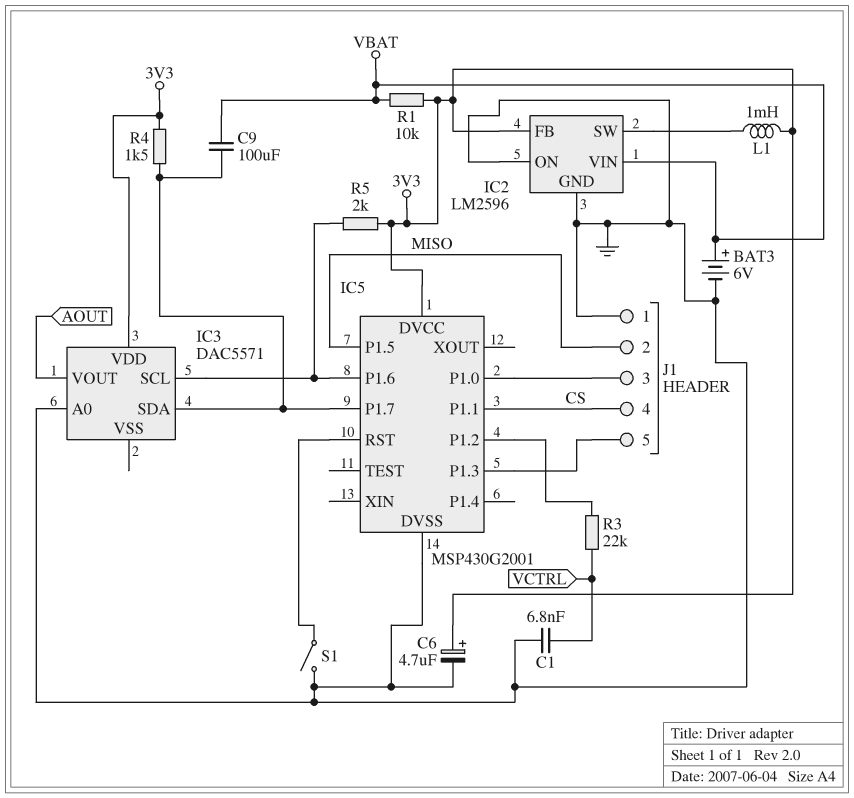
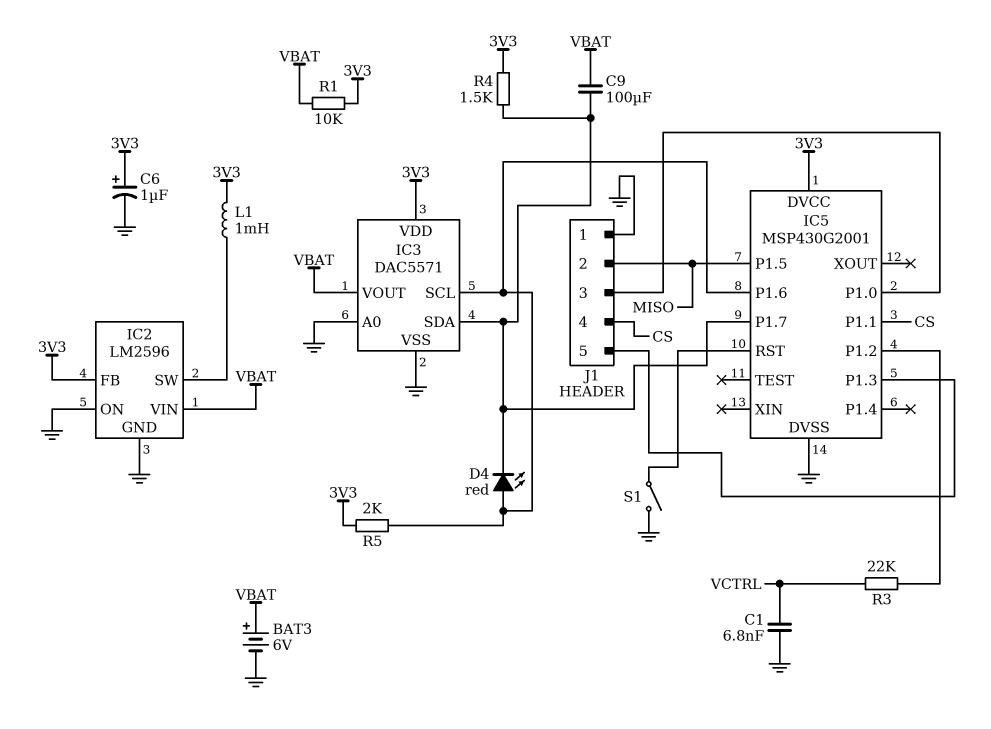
C6: 4.7uF (plus 3V3, minus GND) -> 1uF (plus 3V3, minus GND)
D4: none -> LED red (A IC3/SCL, K IC3/SDA)
IC3 pin VOUT: AOUT -> VBAT
IC3 pin VSS: none -> GND

